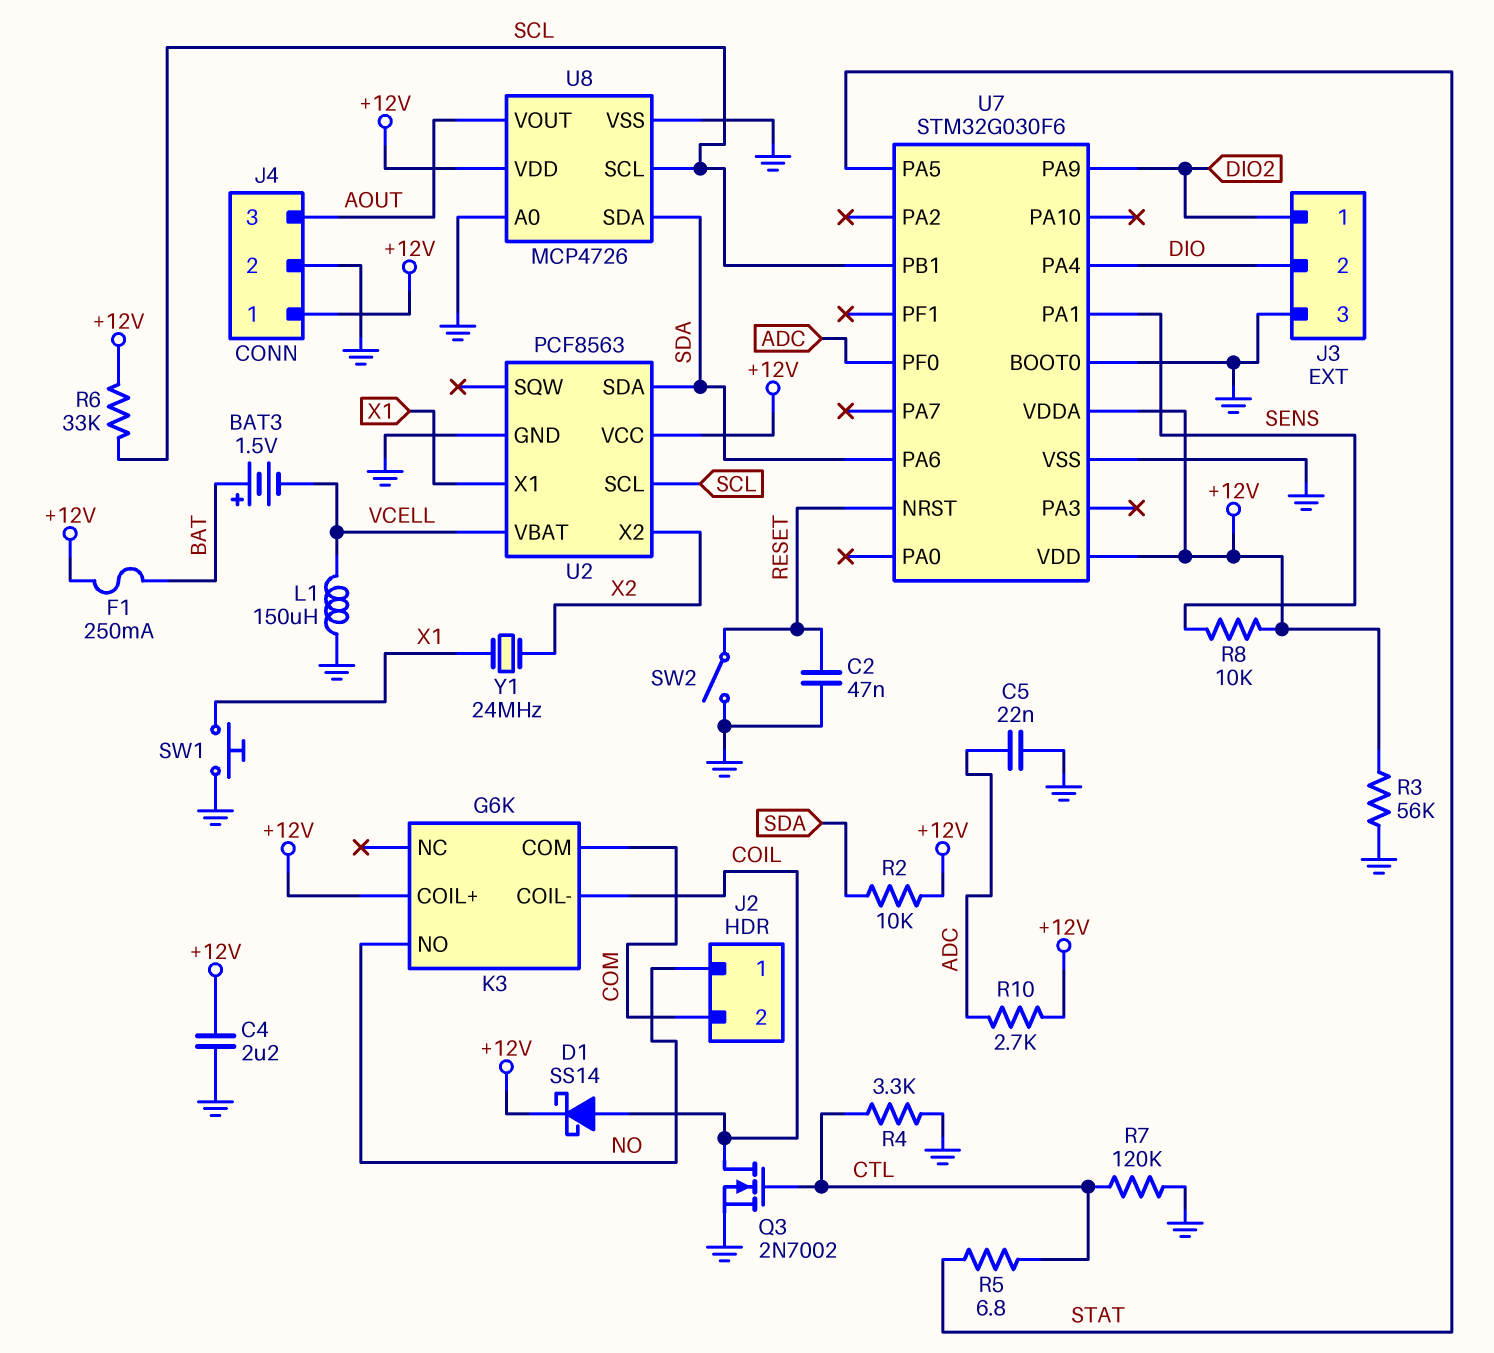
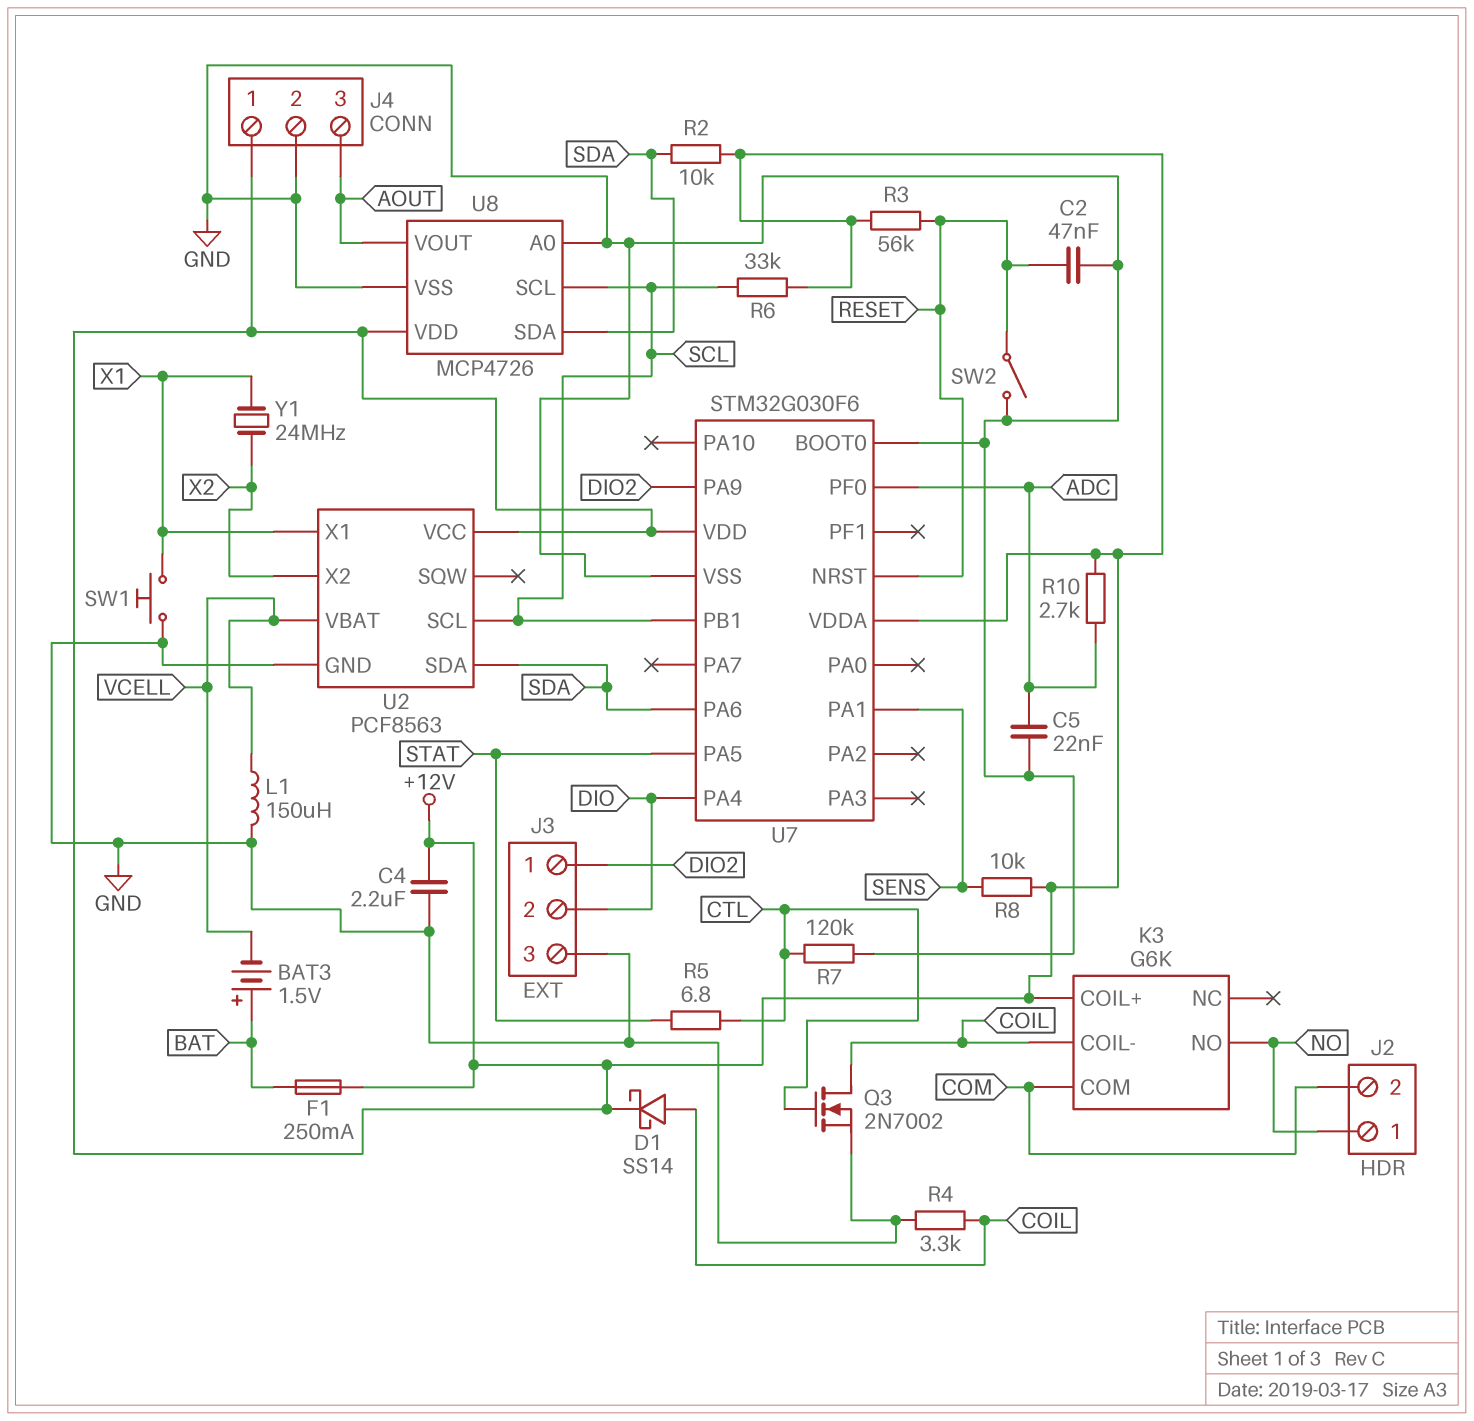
R3: 56k (+12V, GND) -> 56k (+12V, RESET)
R4: 3.3k (CTL, GND) -> 3.3k (COIL, GND)

